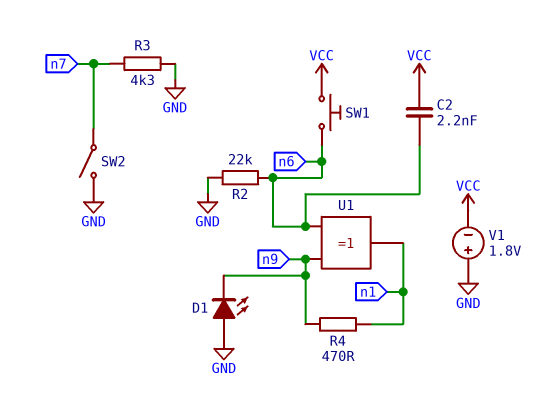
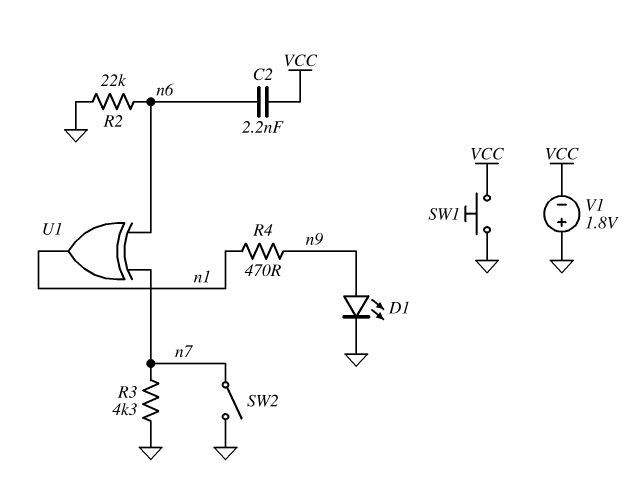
D1: LED (A GND, K n9) -> LED (A n9, K GND)
SW1: button (VCC, n6) -> button (GND, VCC)
U1: XOR (in n6, in n9, out n1) -> XOR (in n6, in n7, out n1)

